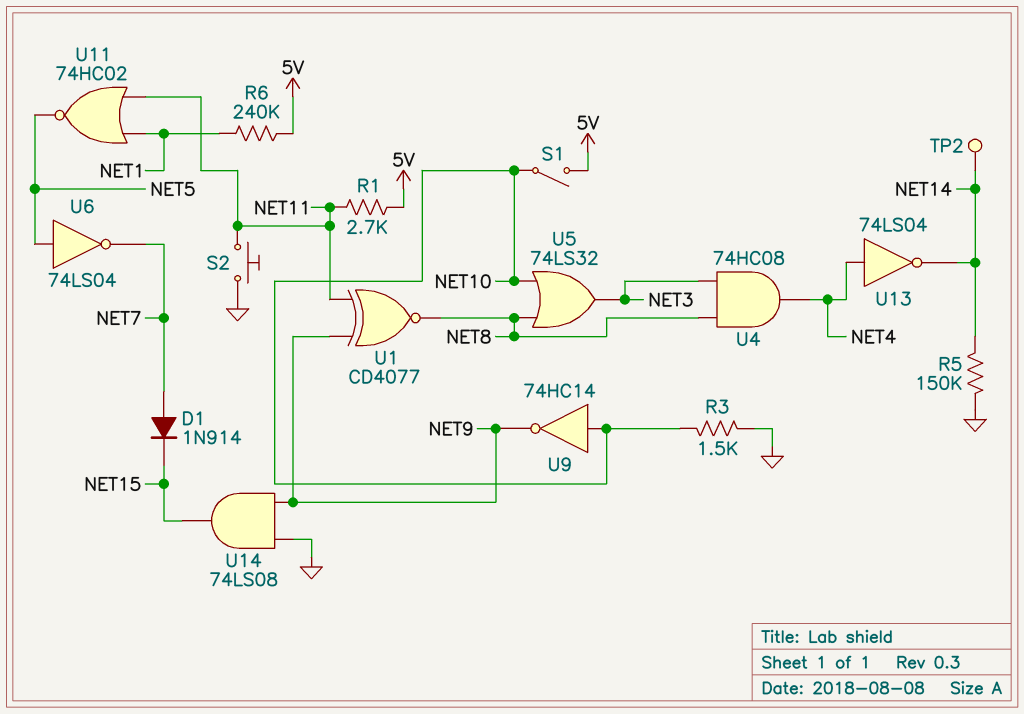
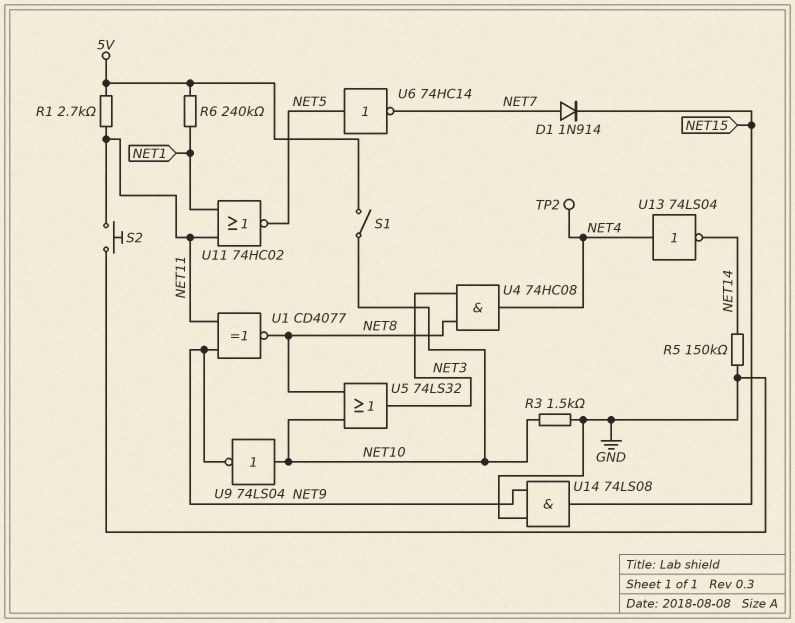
TP2: test point (NET14) -> test point (NET4)
U6: NOT 74LS04 (in NET5, out NET7) -> NOT 74HC14 (in NET5, out NET7)
U9: NOT 74HC14 (in NET10, out NET9) -> NOT 74LS04 (in NET10, out NET9)

